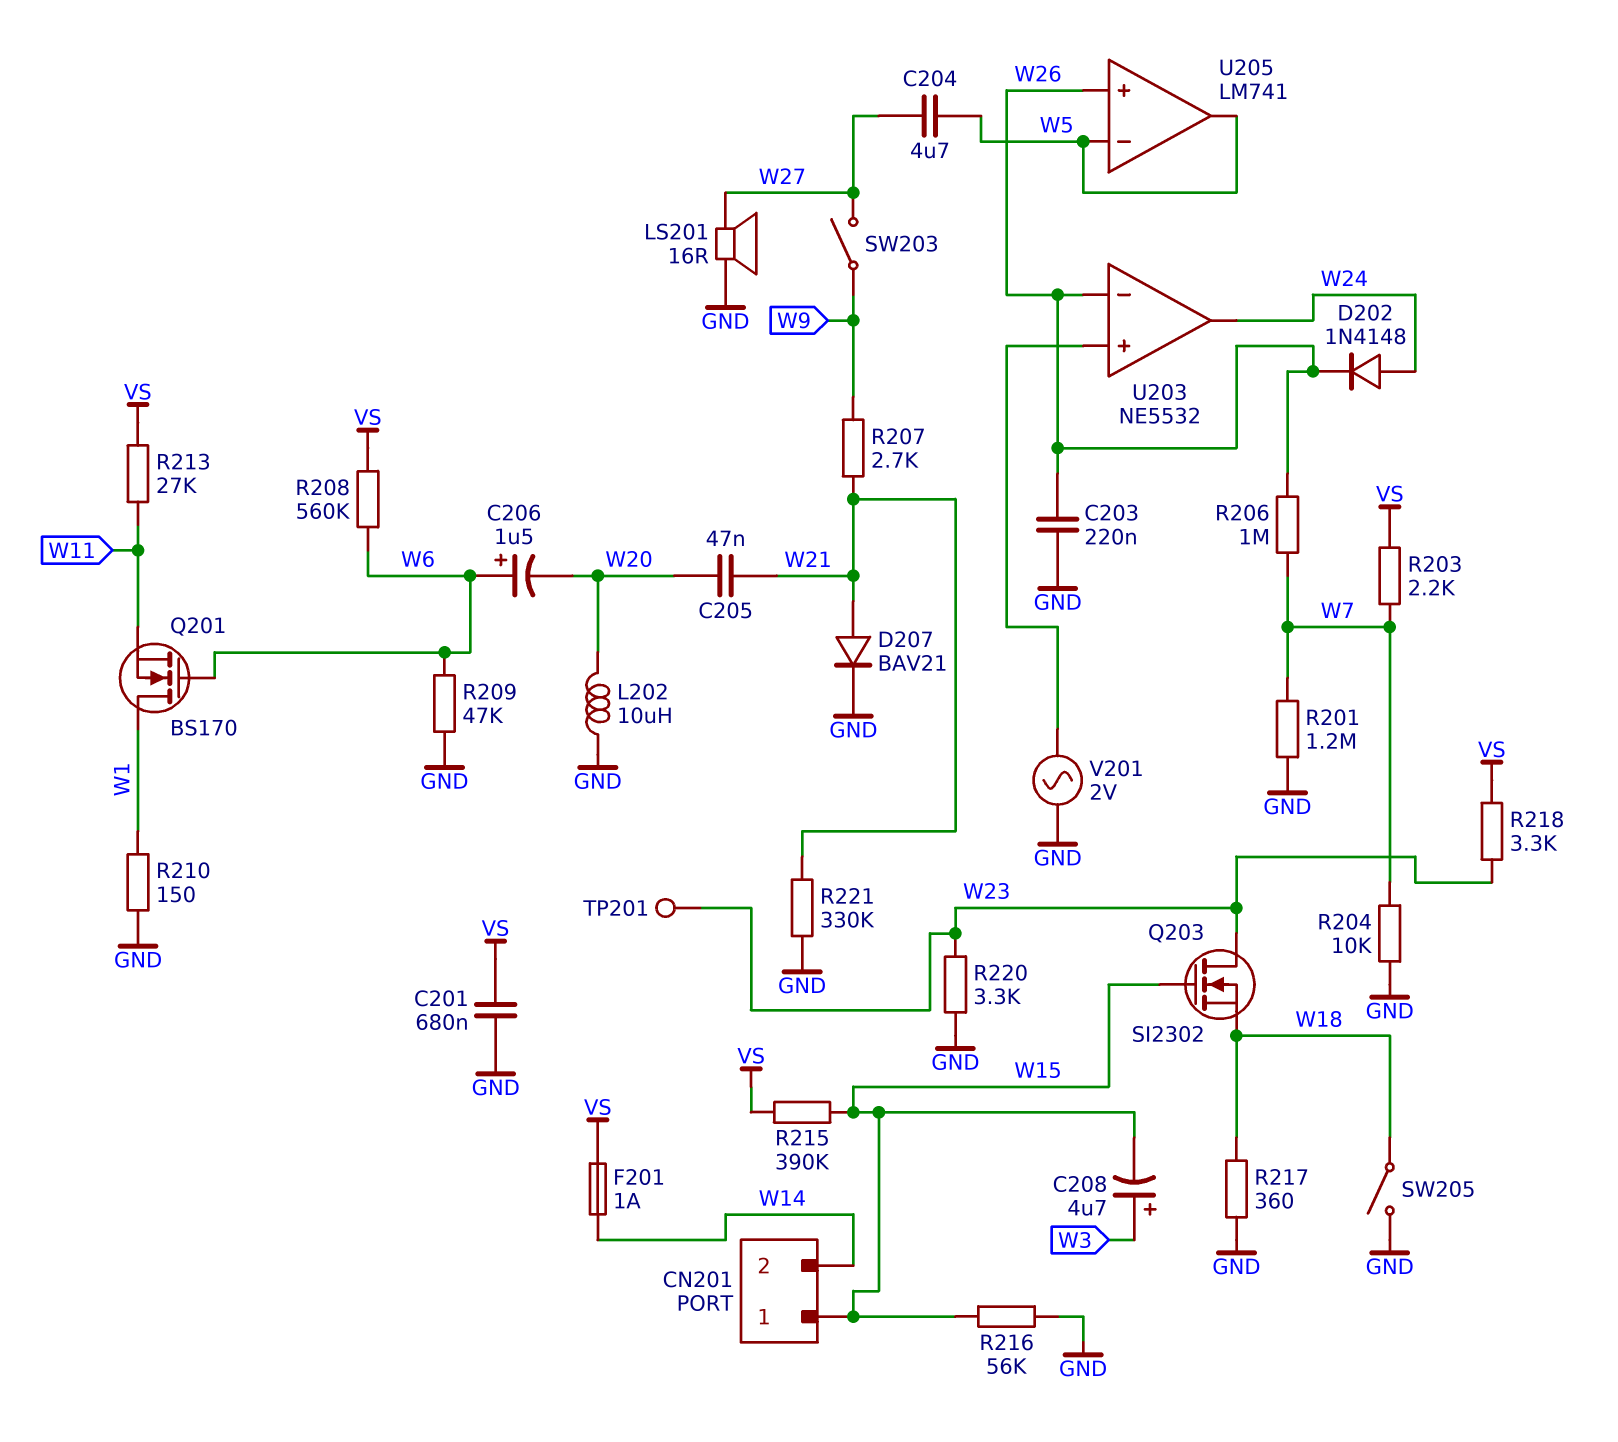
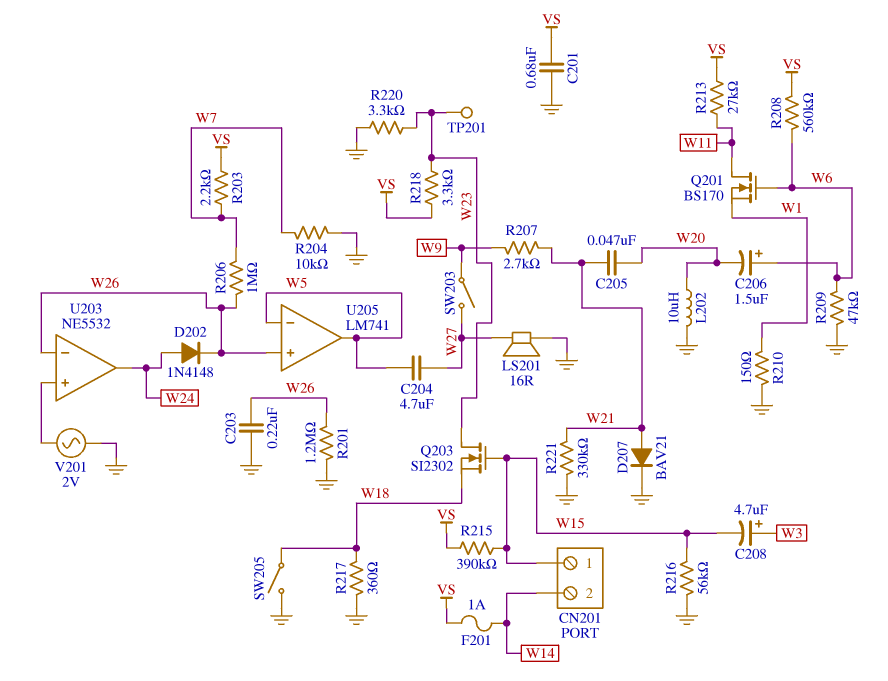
Q201: NMOS BS170 (G W6, D W1, S W11) -> NMOS BS170 (G W6, D W11, S W1)
R201: 1.2M (GND, W7) -> 1.2M (GND, W26)

